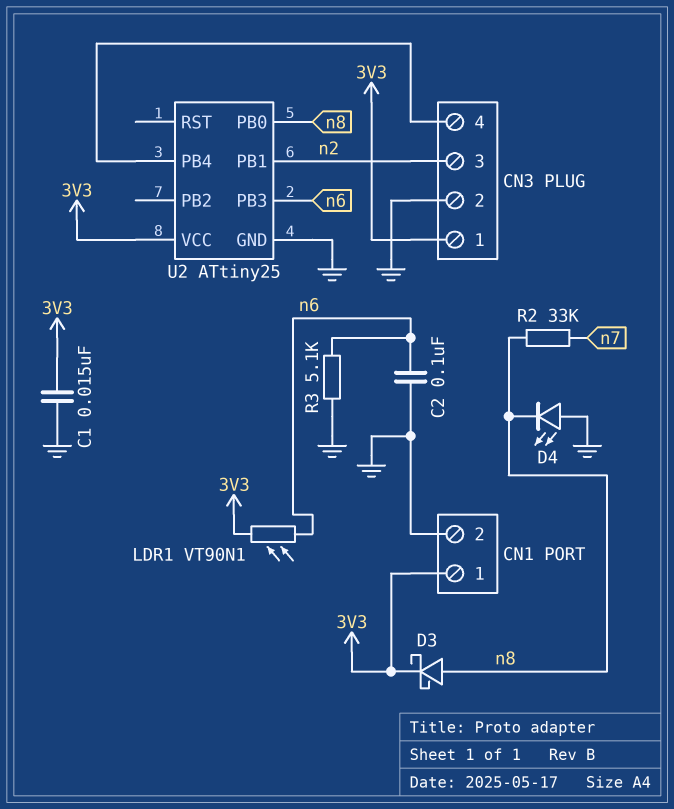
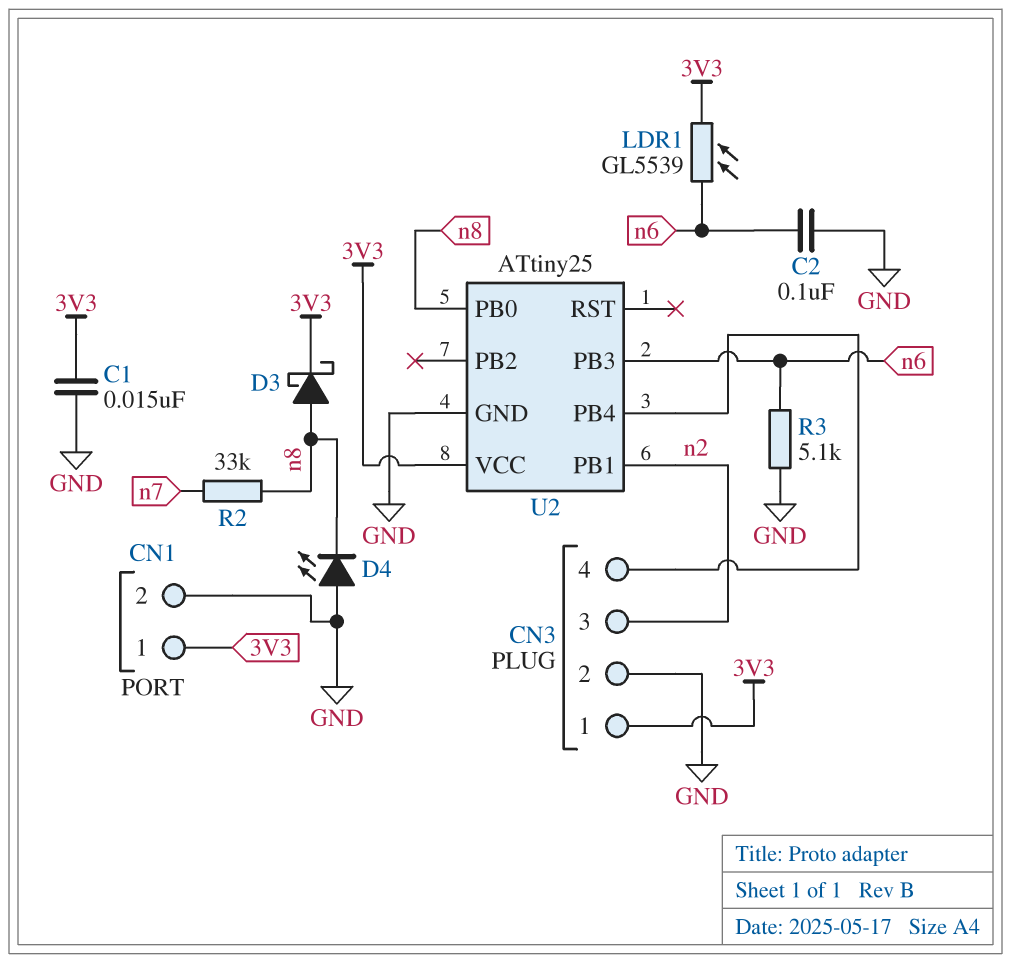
LDR1: VT90N1 (3V3, n6) -> GL5539 (3V3, n6)

